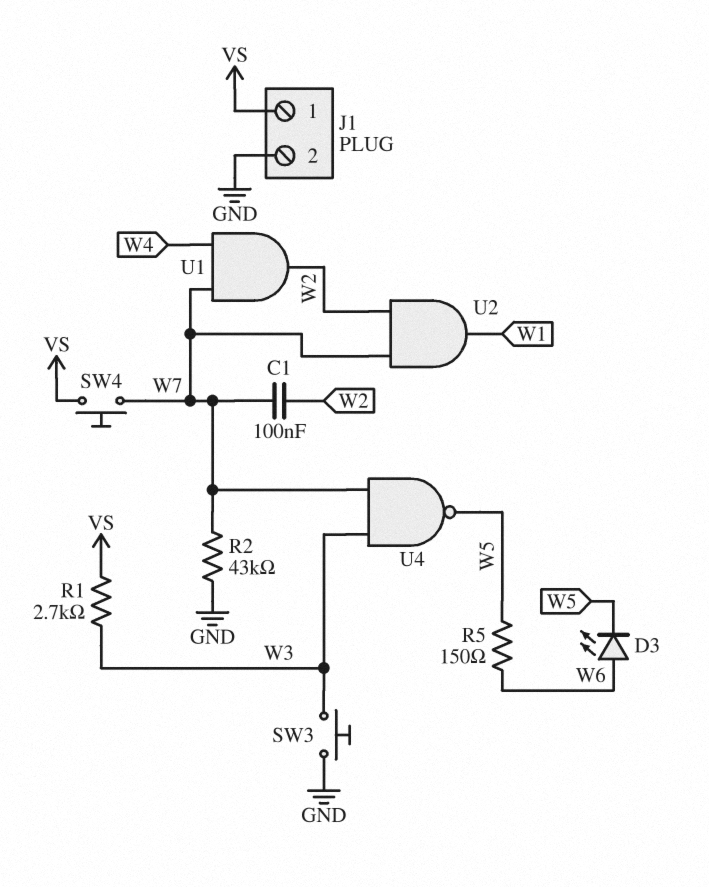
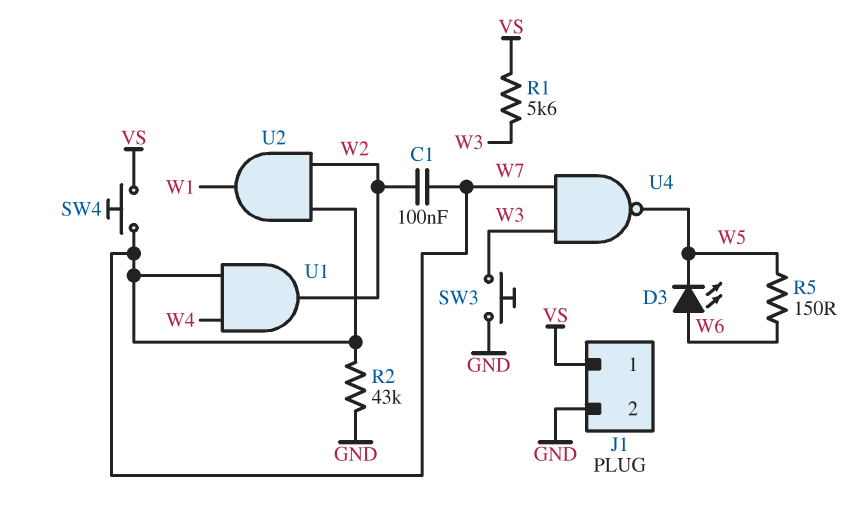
R1: 2.7k (VS, W3) -> 5.6k (VS, W3)

